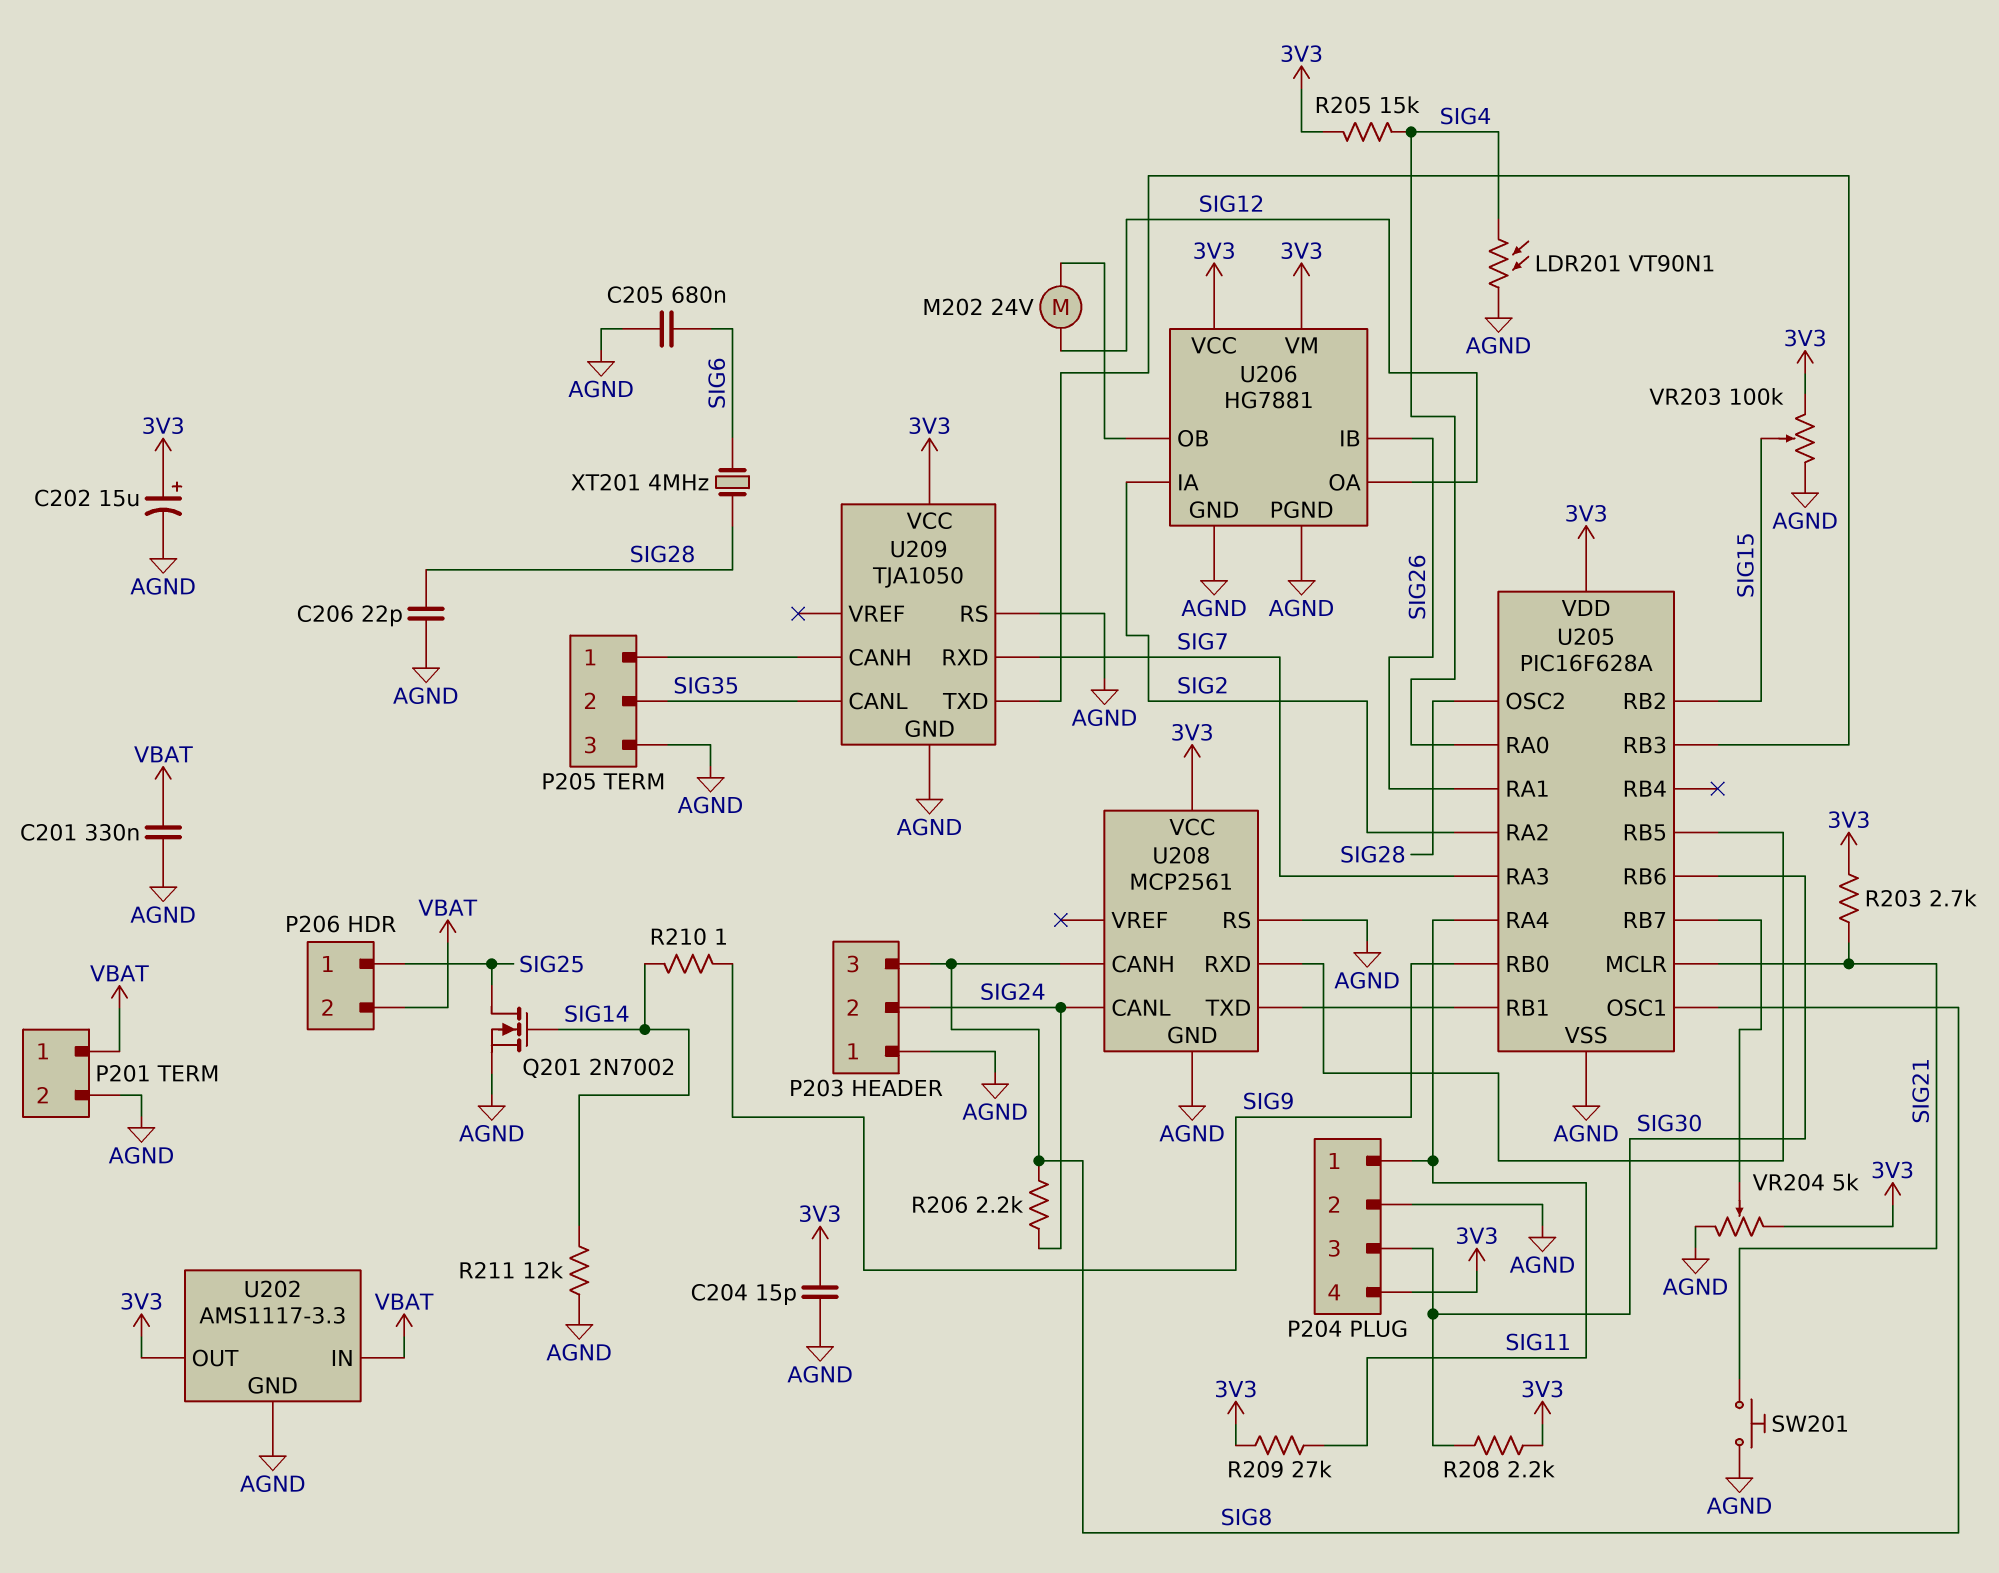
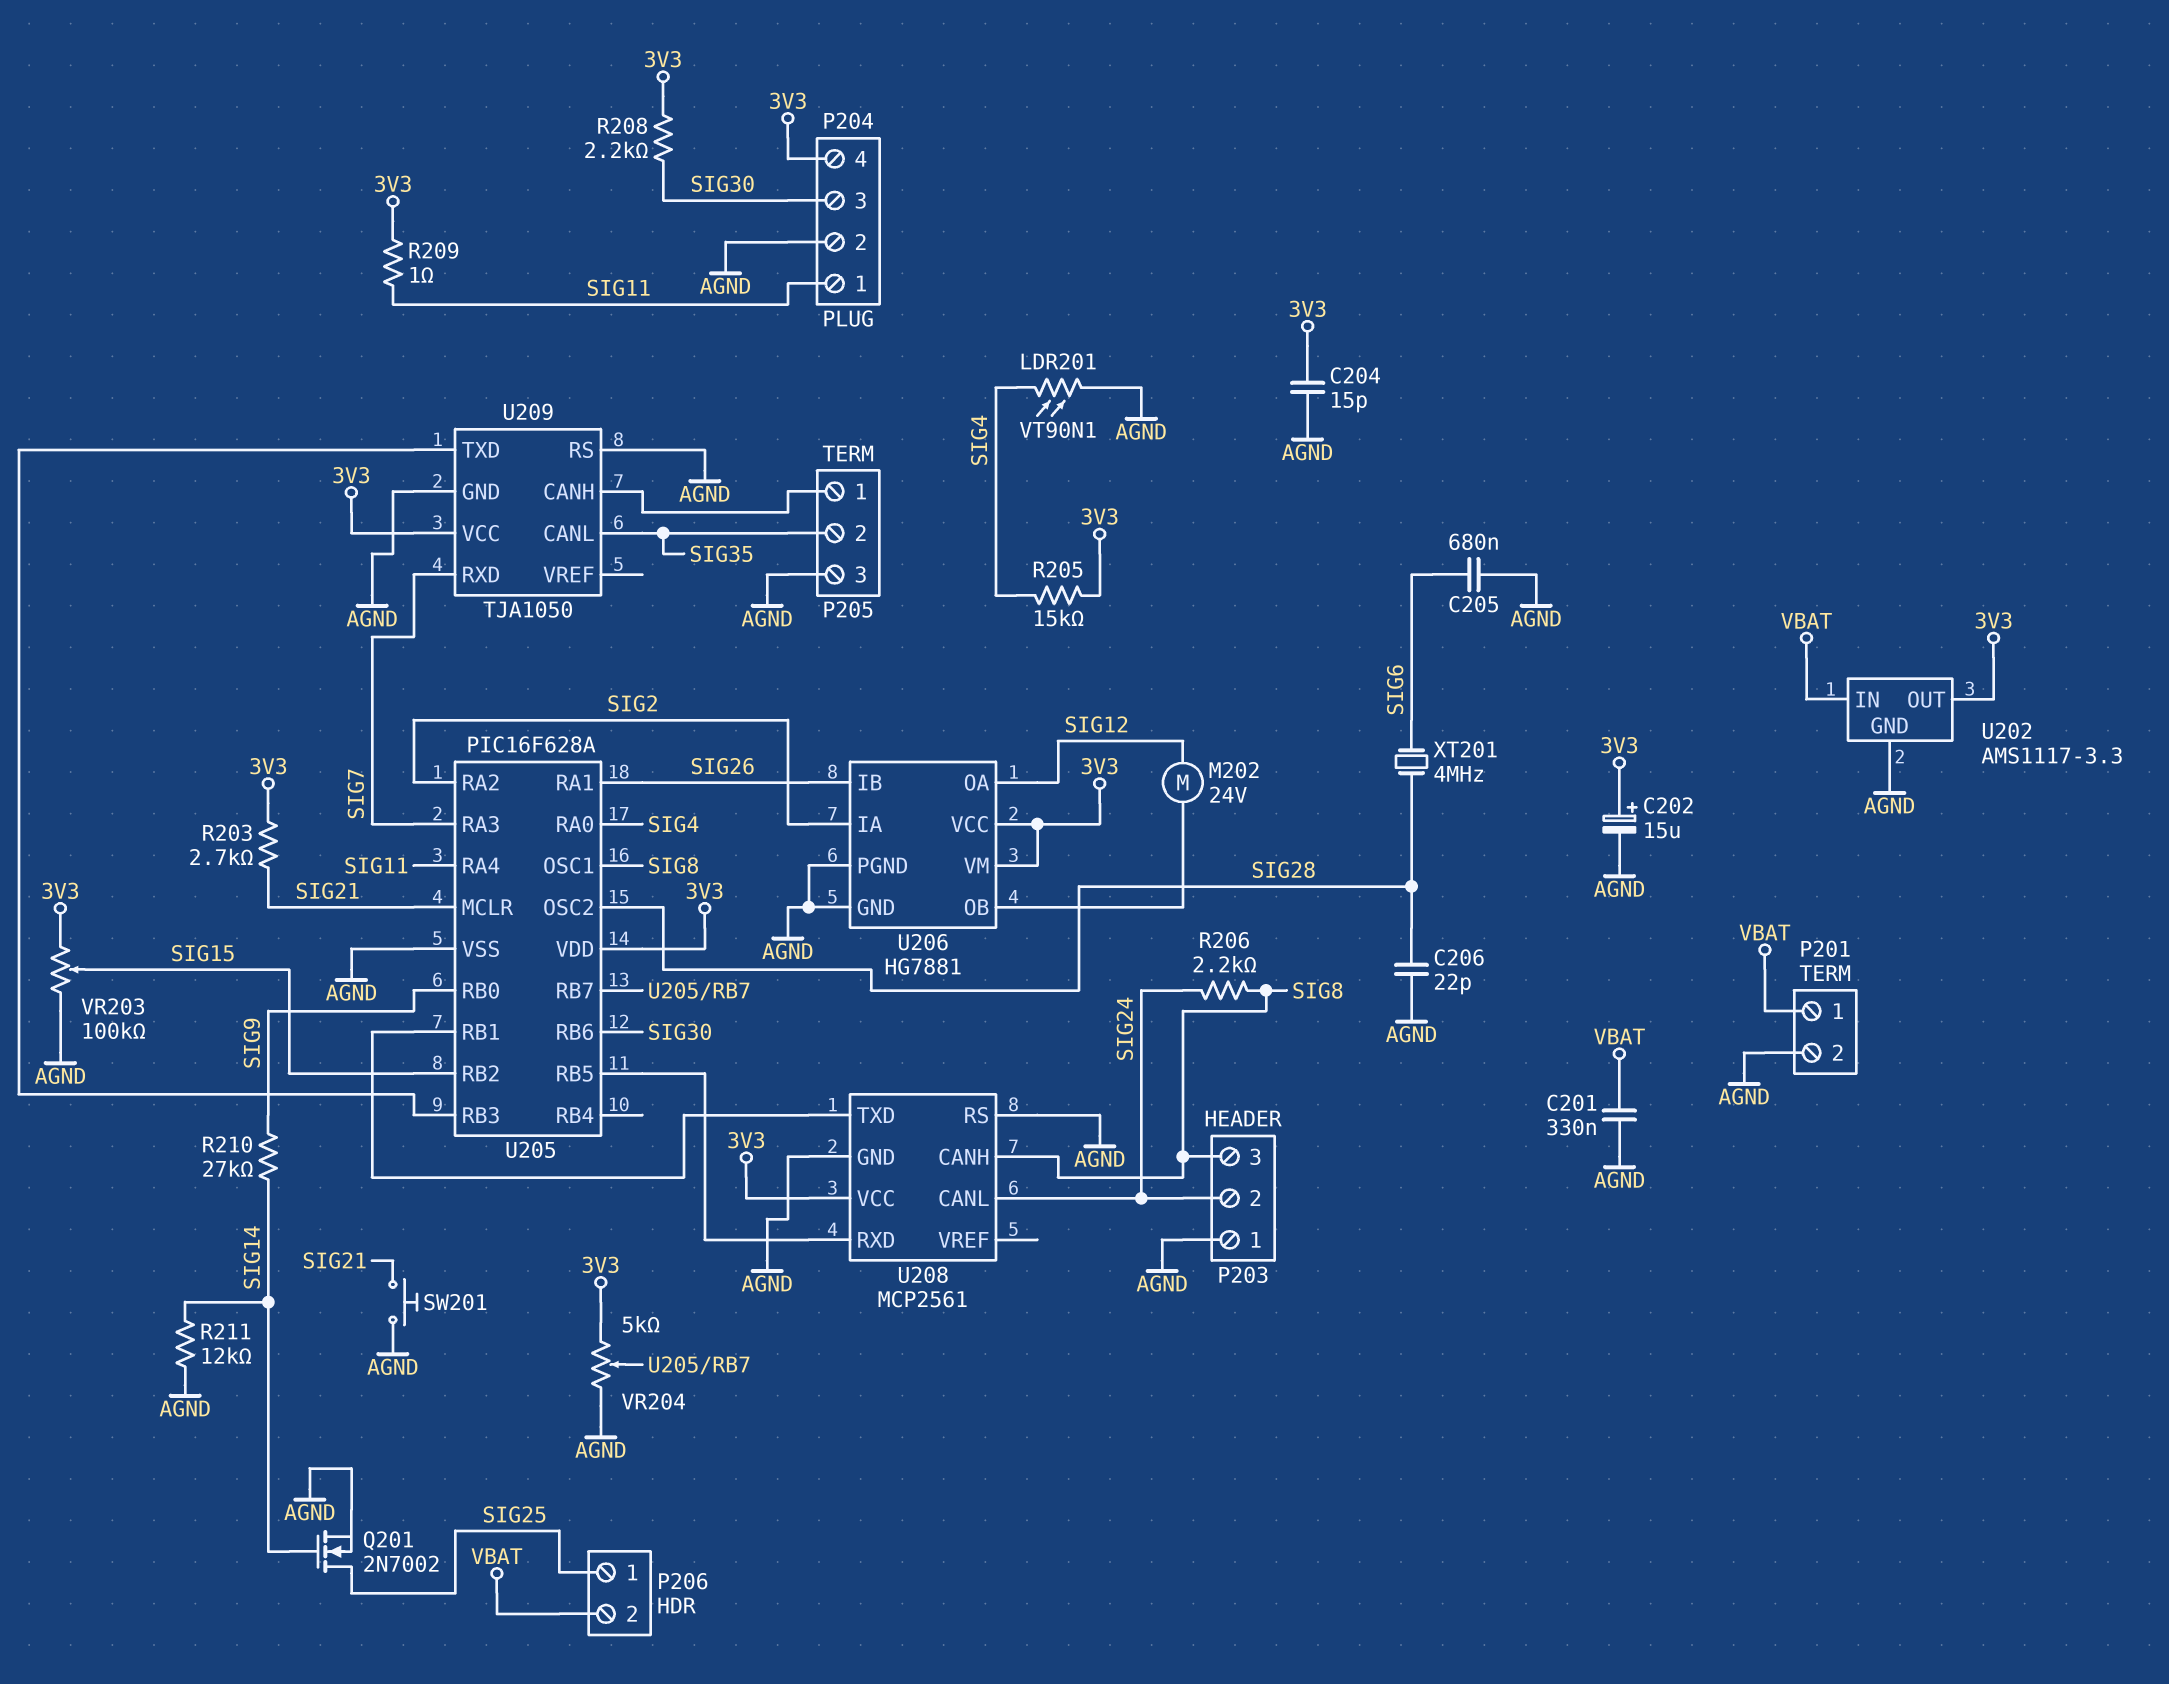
R209: 27k (3V3, SIG11) -> 1 (3V3, SIG11)
R210: 1 (SIG9, SIG14) -> 27k (SIG9, SIG14)

